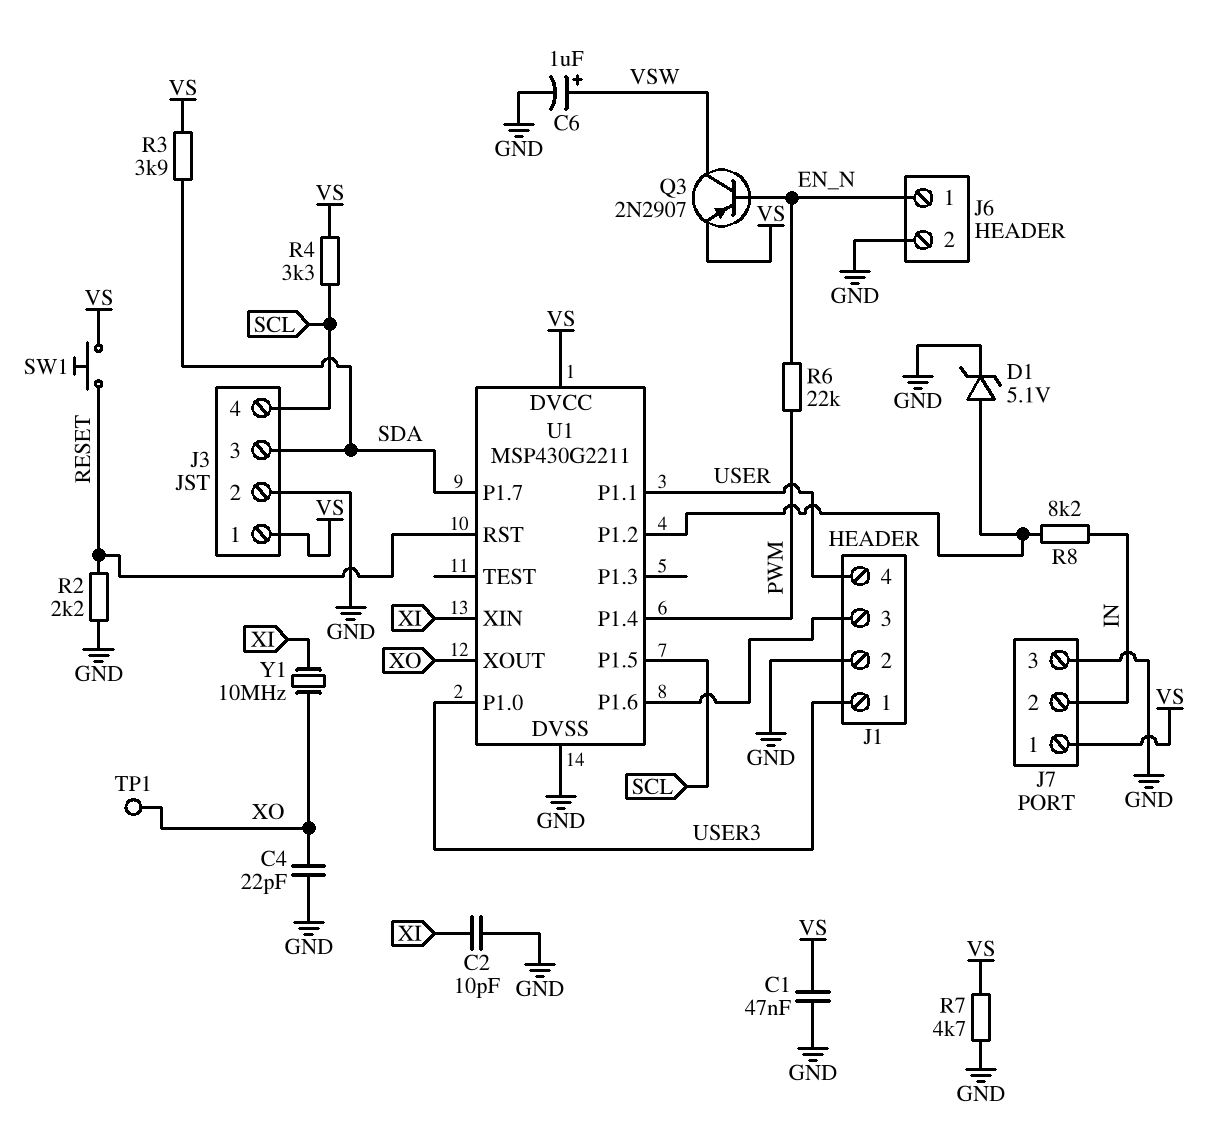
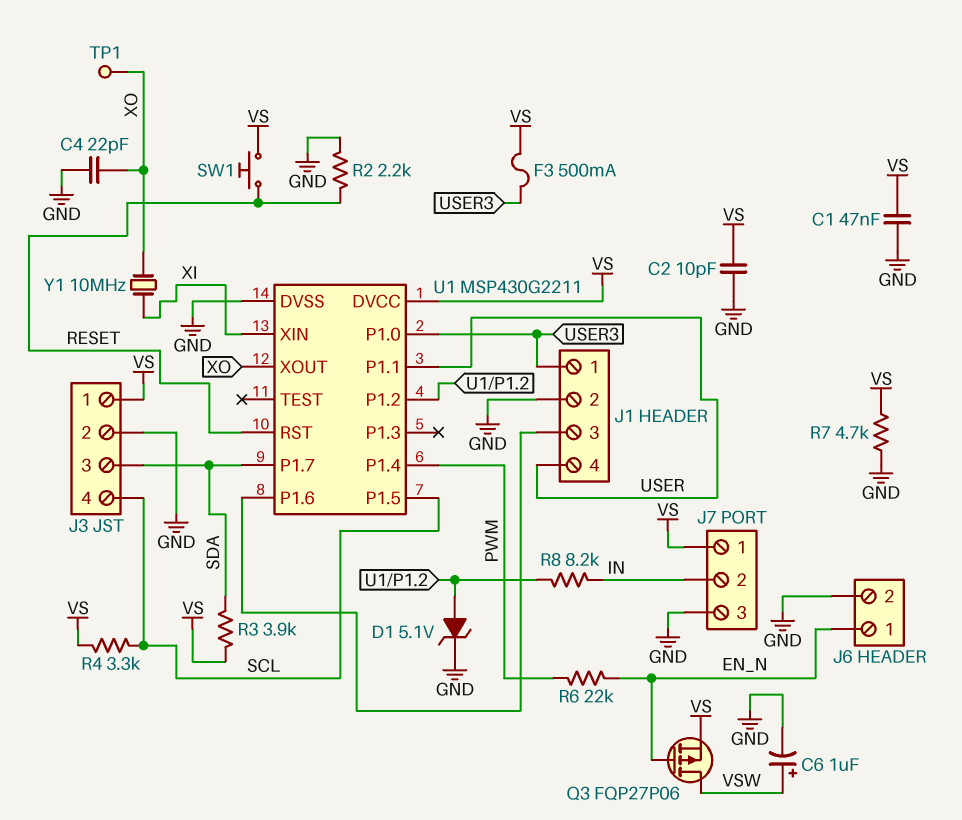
C2: 10pF (GND, XI) -> 10pF (GND, VS)
F3: none -> 500mA (USER3, VS)
Q3: PNP 2N2907 (B EN_N, C VSW, E VS) -> PMOS FQP27P06 (G EN_N, D VSW, S VS)

